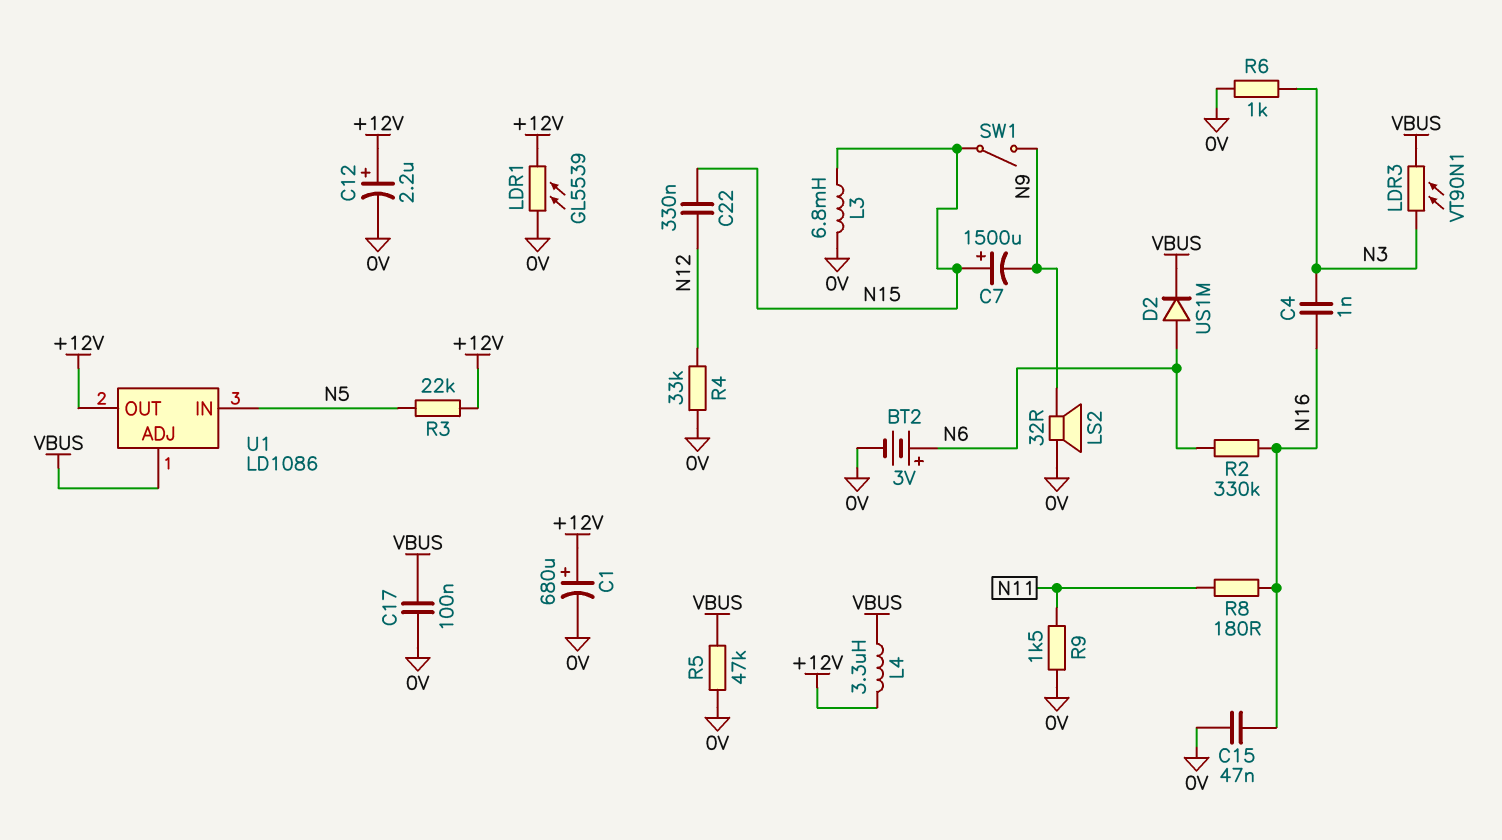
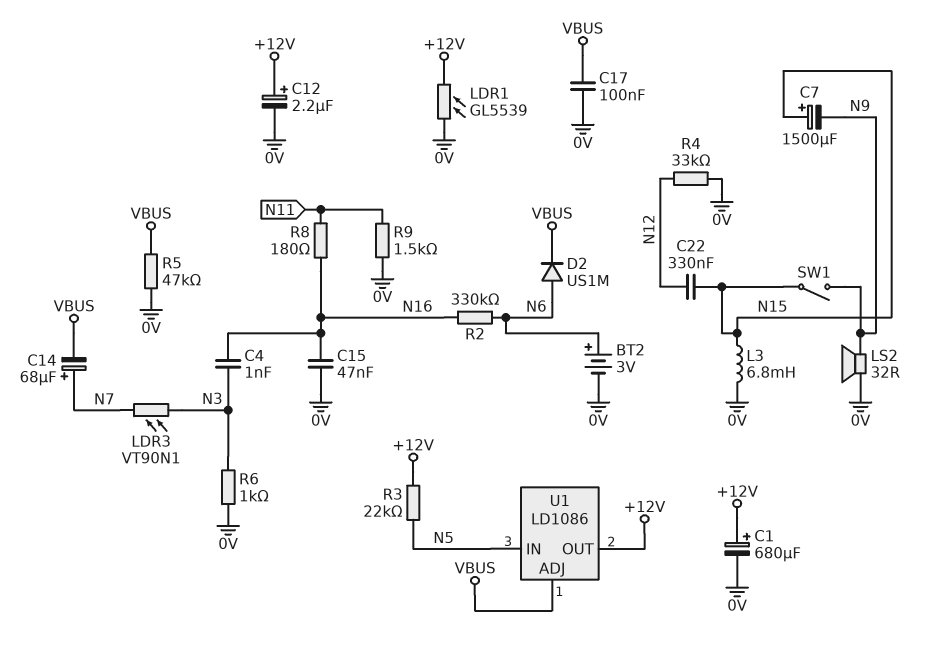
C14: none -> 68uF (plus N7, minus VBUS)
L4: 3.3uH (+12V, VBUS) -> none
LDR3: VT90N1 (N3, VBUS) -> VT90N1 (N3, N7)

